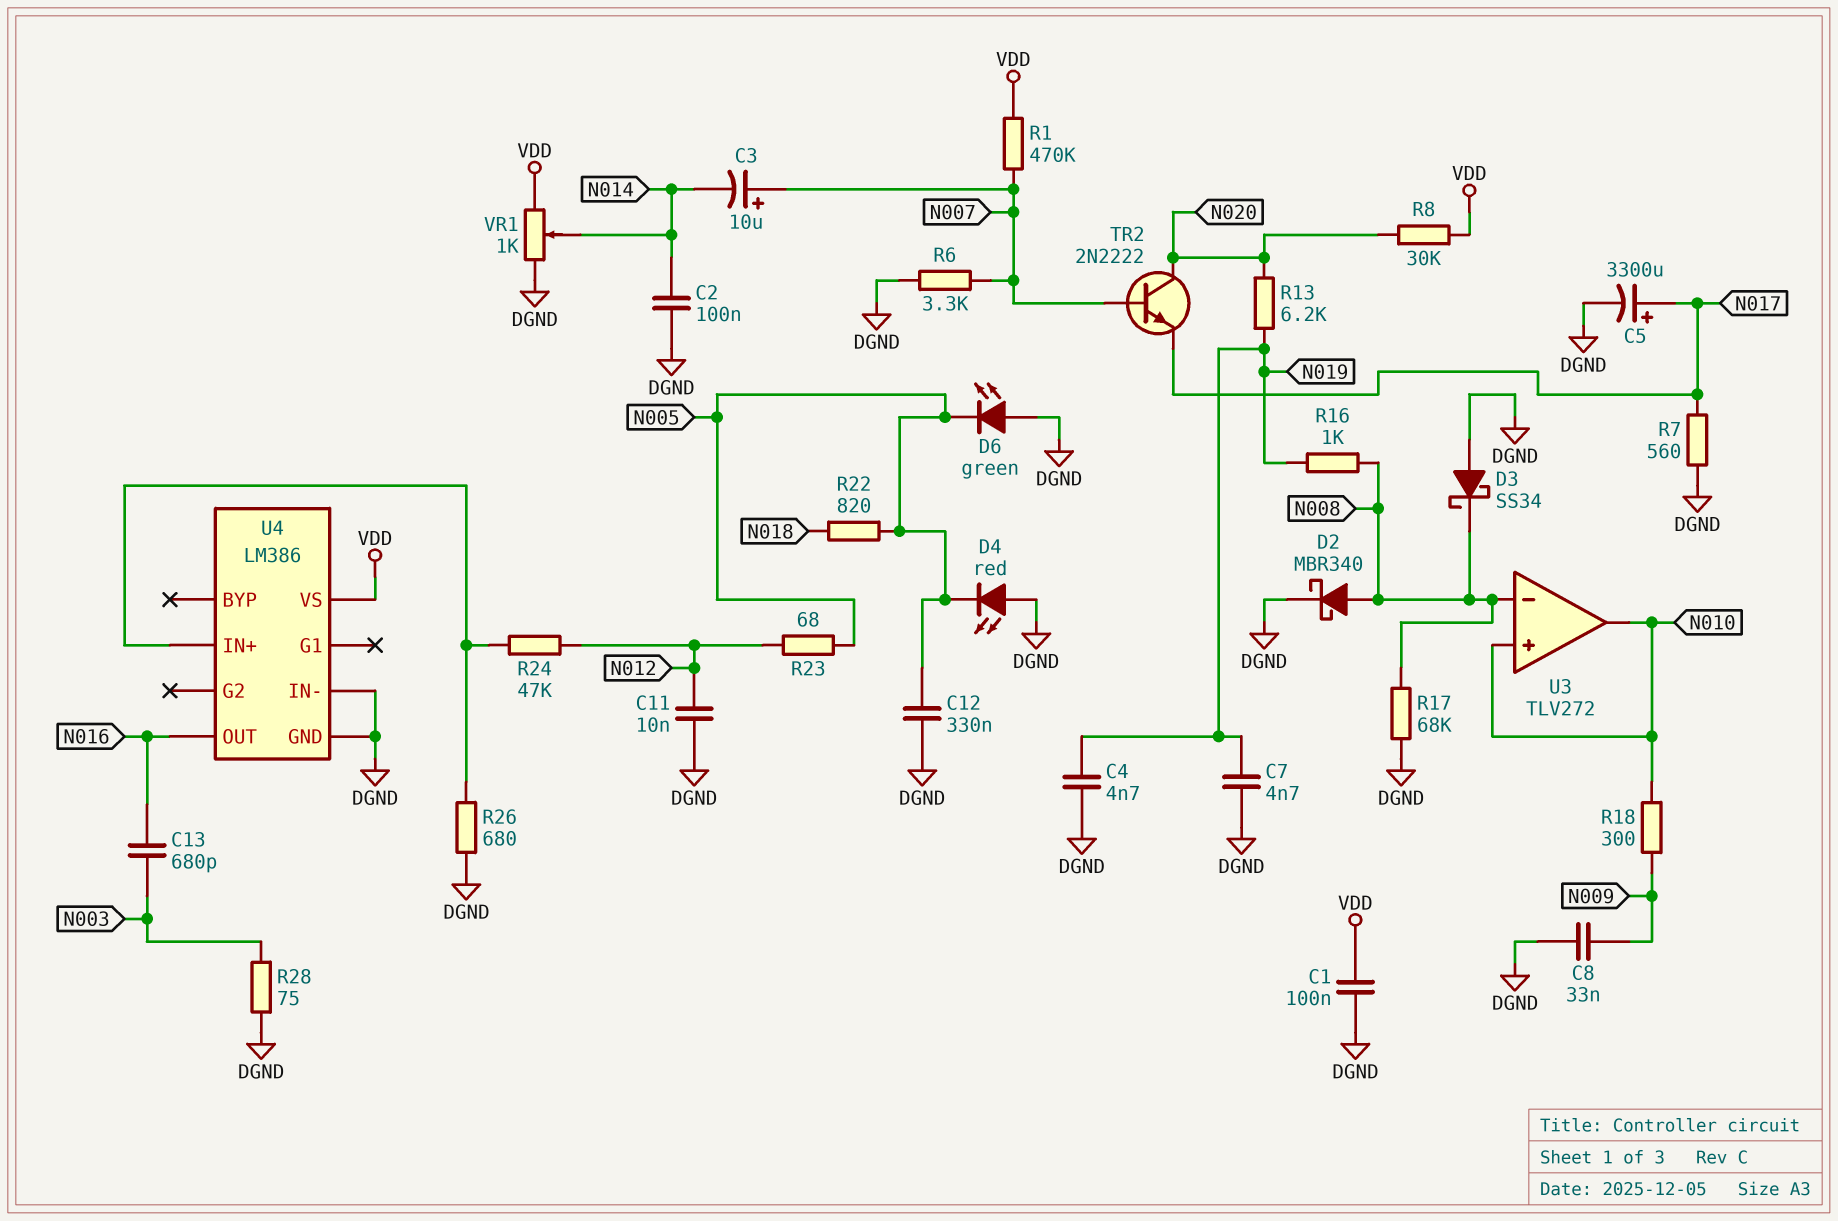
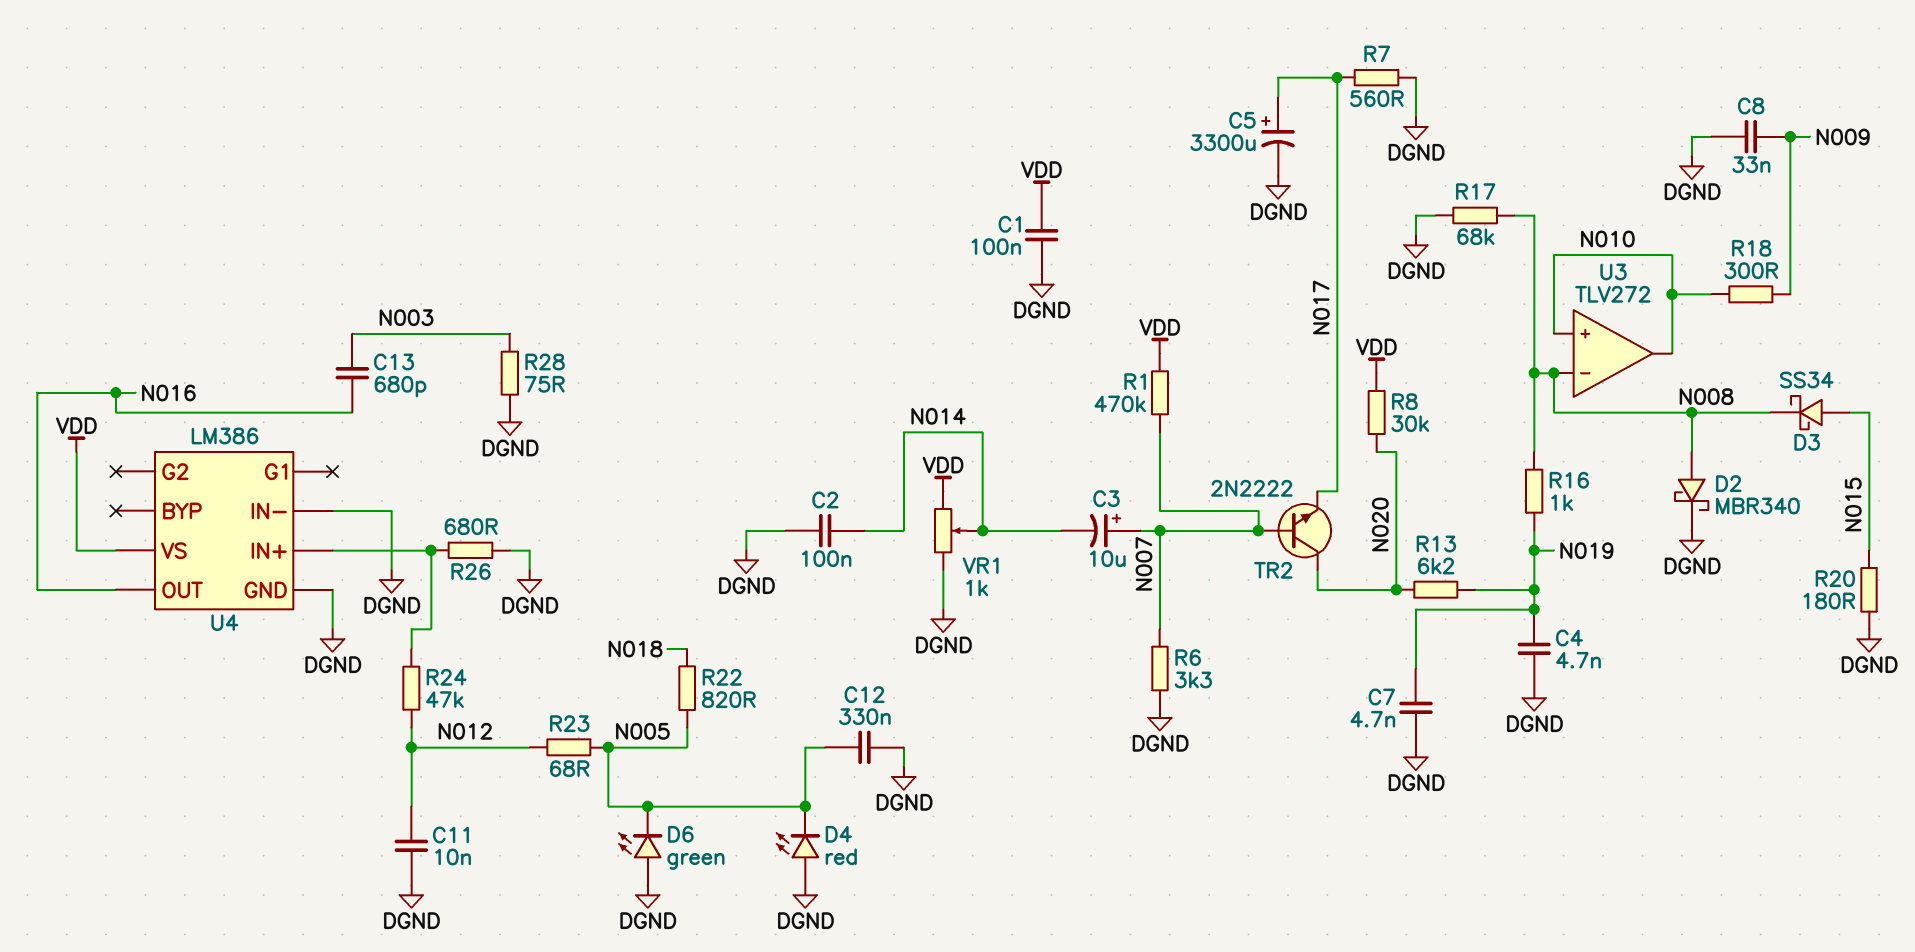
D3: schottky SS34 (A DGND, K N008) -> schottky SS34 (A N015, K N008)
R20: none -> 180 (DGND, N015)

